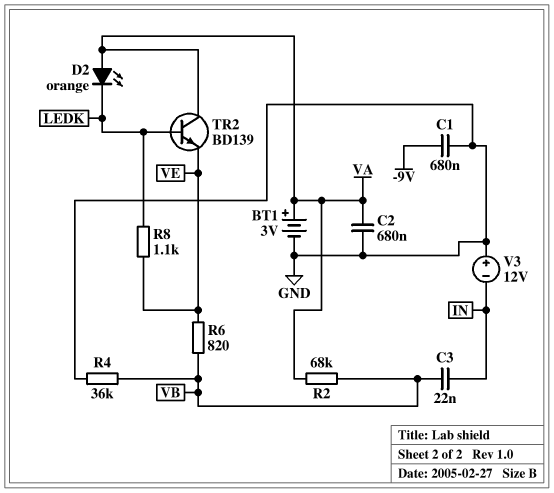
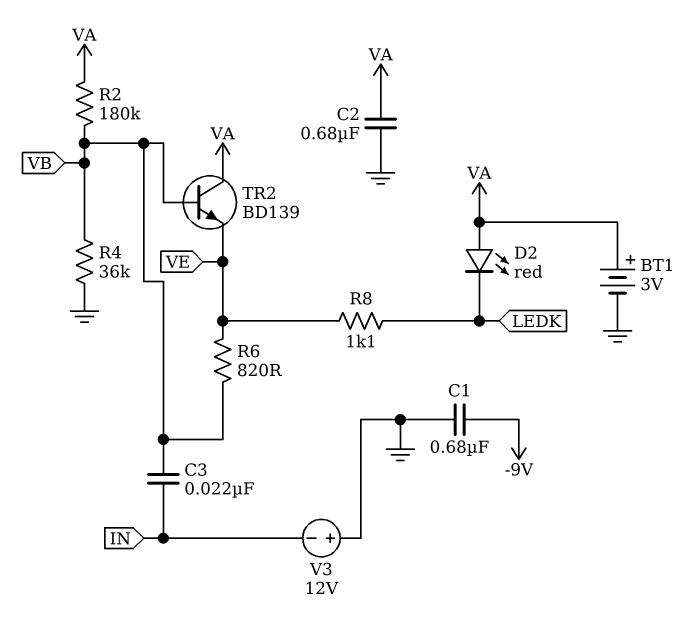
D2: LED orange (A VA, K LEDK) -> LED red (A VA, K LEDK)
R2: 68k (VA, VB) -> 180k (VA, VB)
TR2: NPN BD139 (B LEDK, C VA, E VE) -> NPN BD139 (B VB, C VA, E VE)

